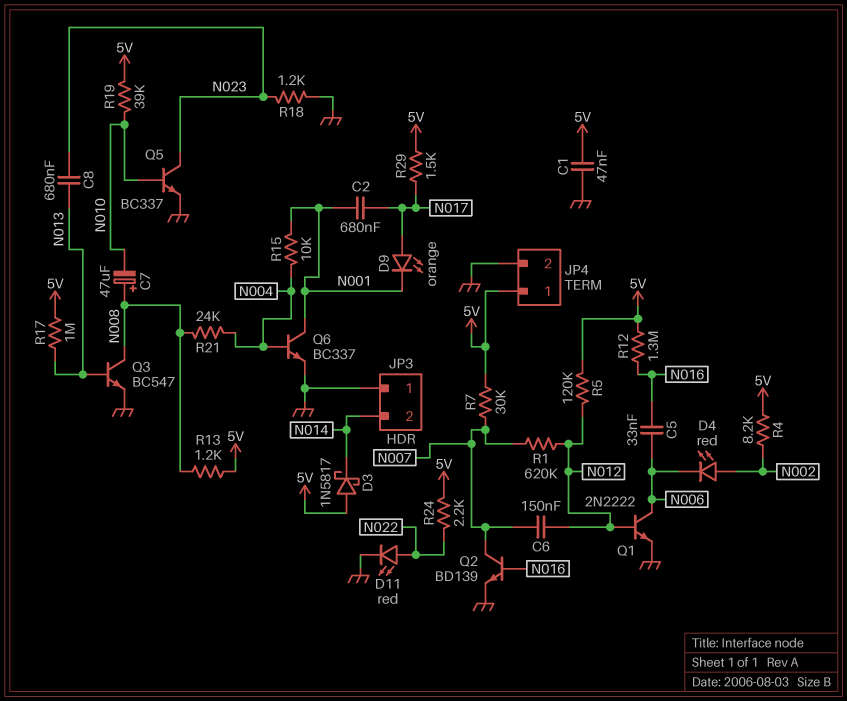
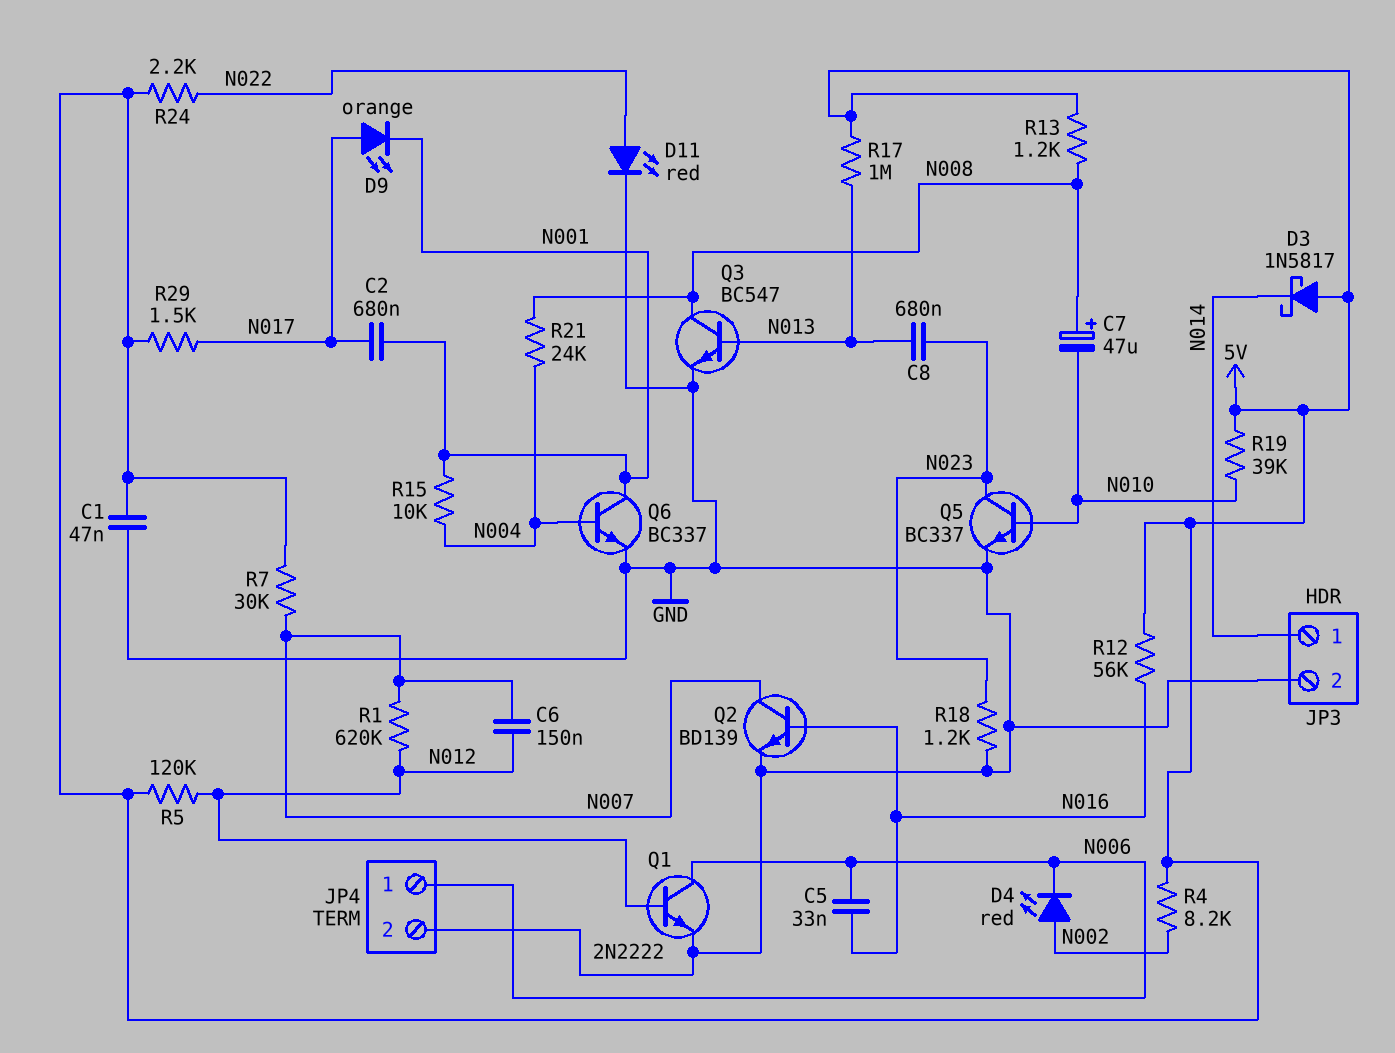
JP3 pin 1: GND -> N014
JP3 pin 2: N014 -> GND
JP4 pin 1: 5V -> N006
R12: 1.3M (5V, N016) -> 56k (5V, N016)

